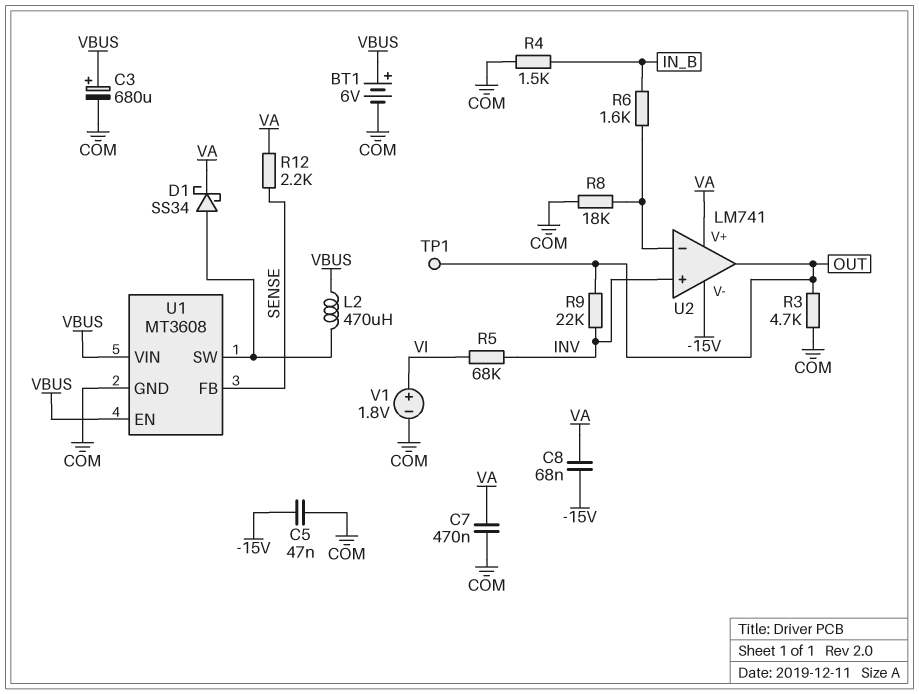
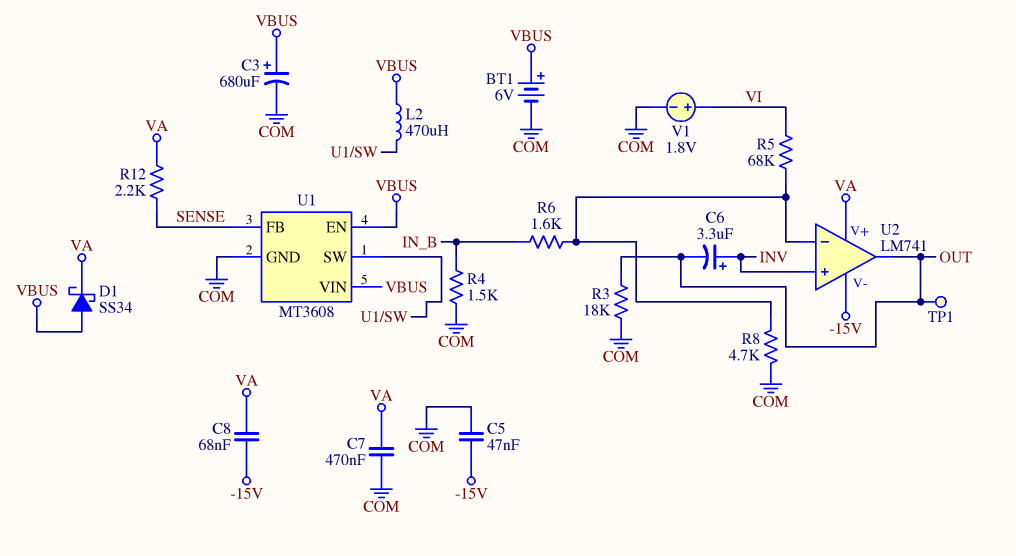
C6: none -> 3.3uF (plus INV, minus OUT)
D1: schottky SS34 (A U1/SW, K VA) -> schottky SS34 (A VBUS, K VA)
R3: 4.7k (COM, OUT) -> 18k (COM, OUT)
R5: 68k (INV, VI) -> 68k (U2/in-, VI)
R8: 18k (COM, U2/in-) -> 4.7k (COM, U2/in-)
R9: 22k (INV, OUT) -> none

